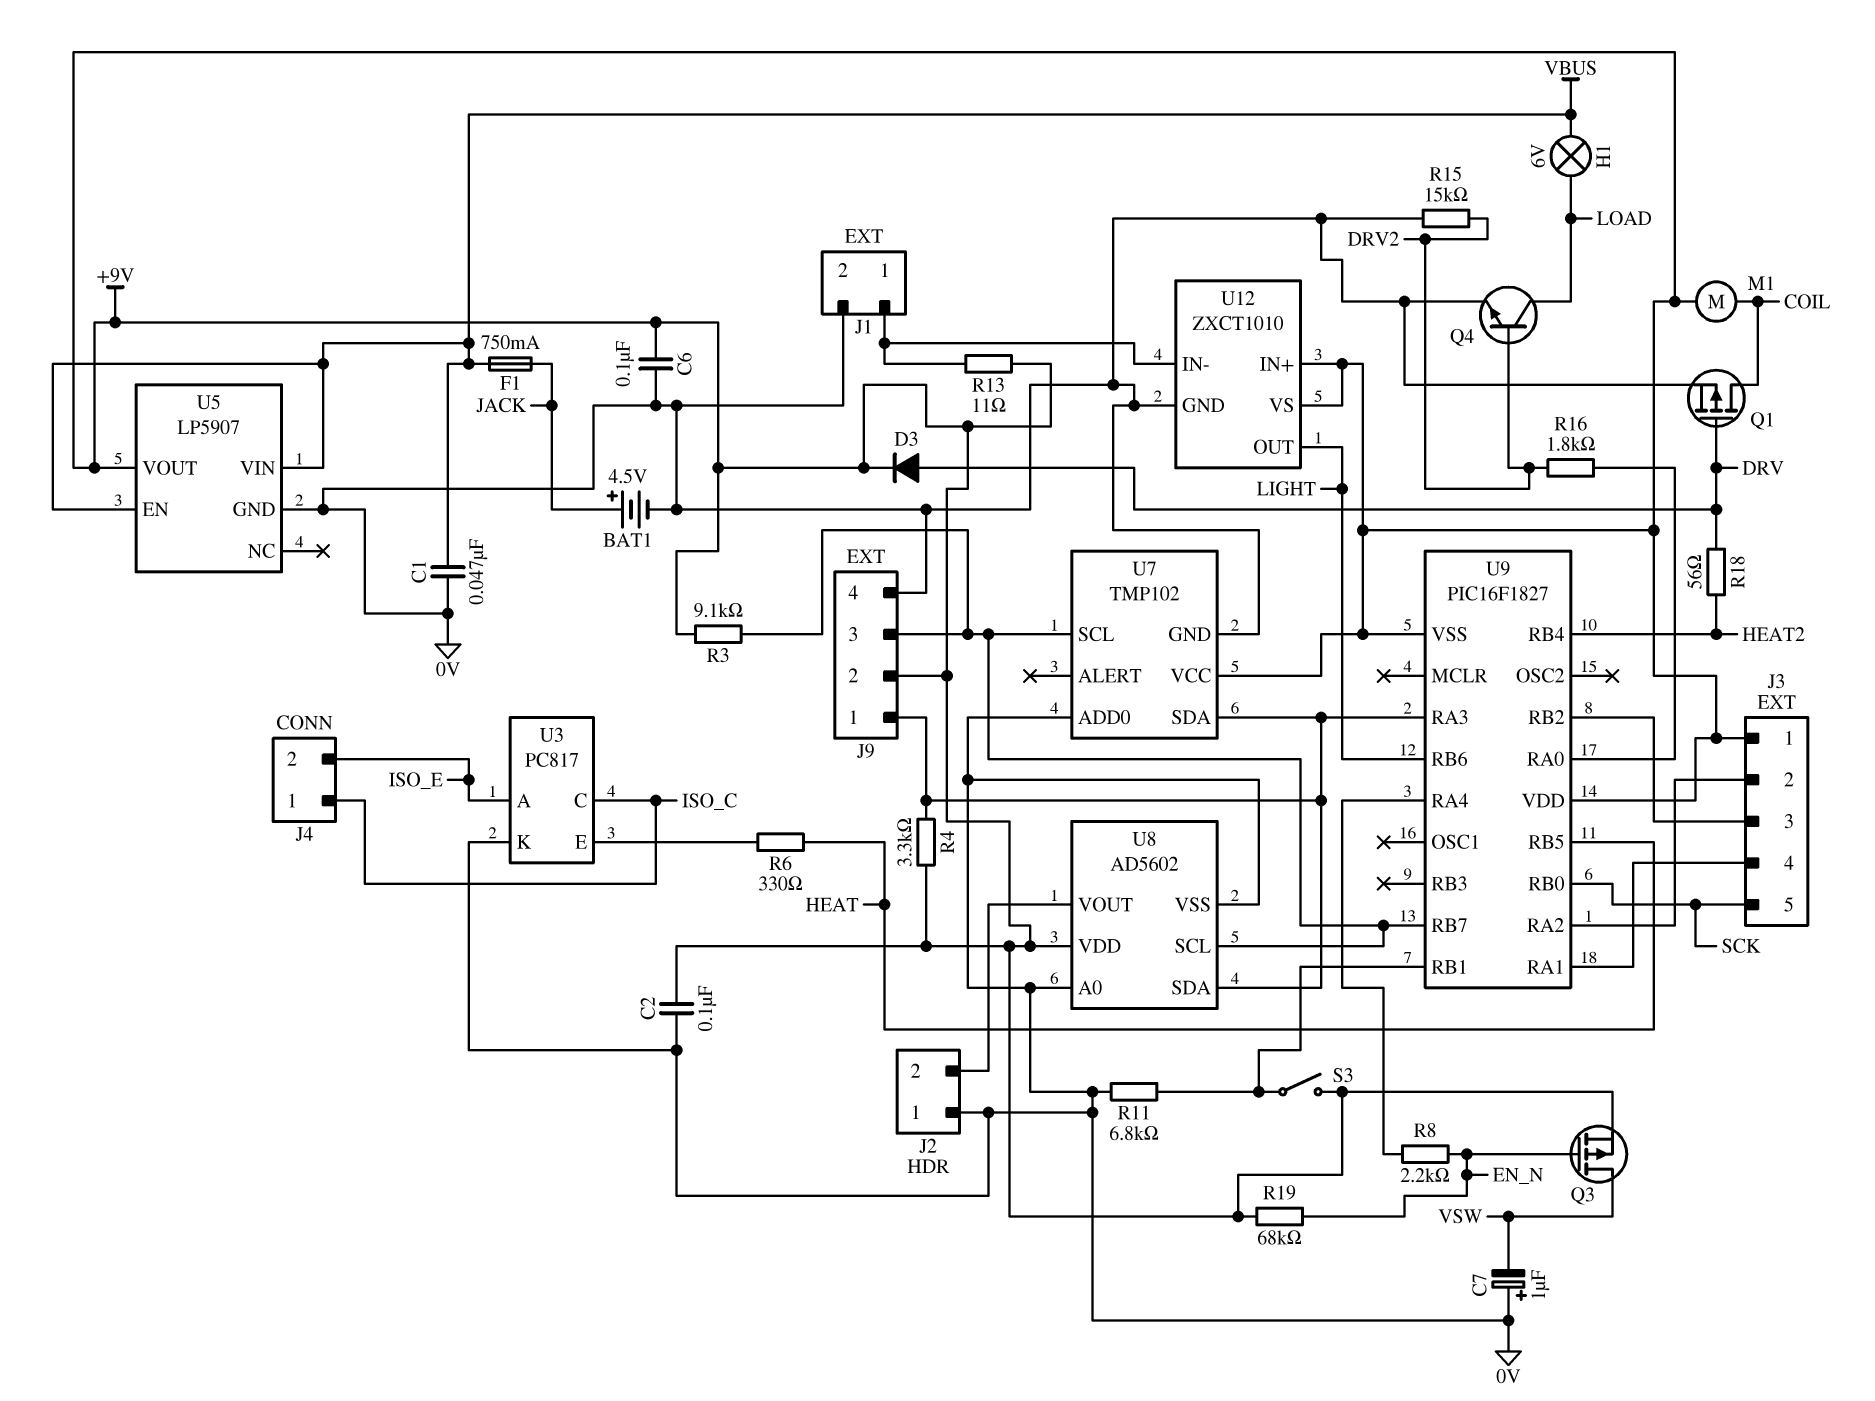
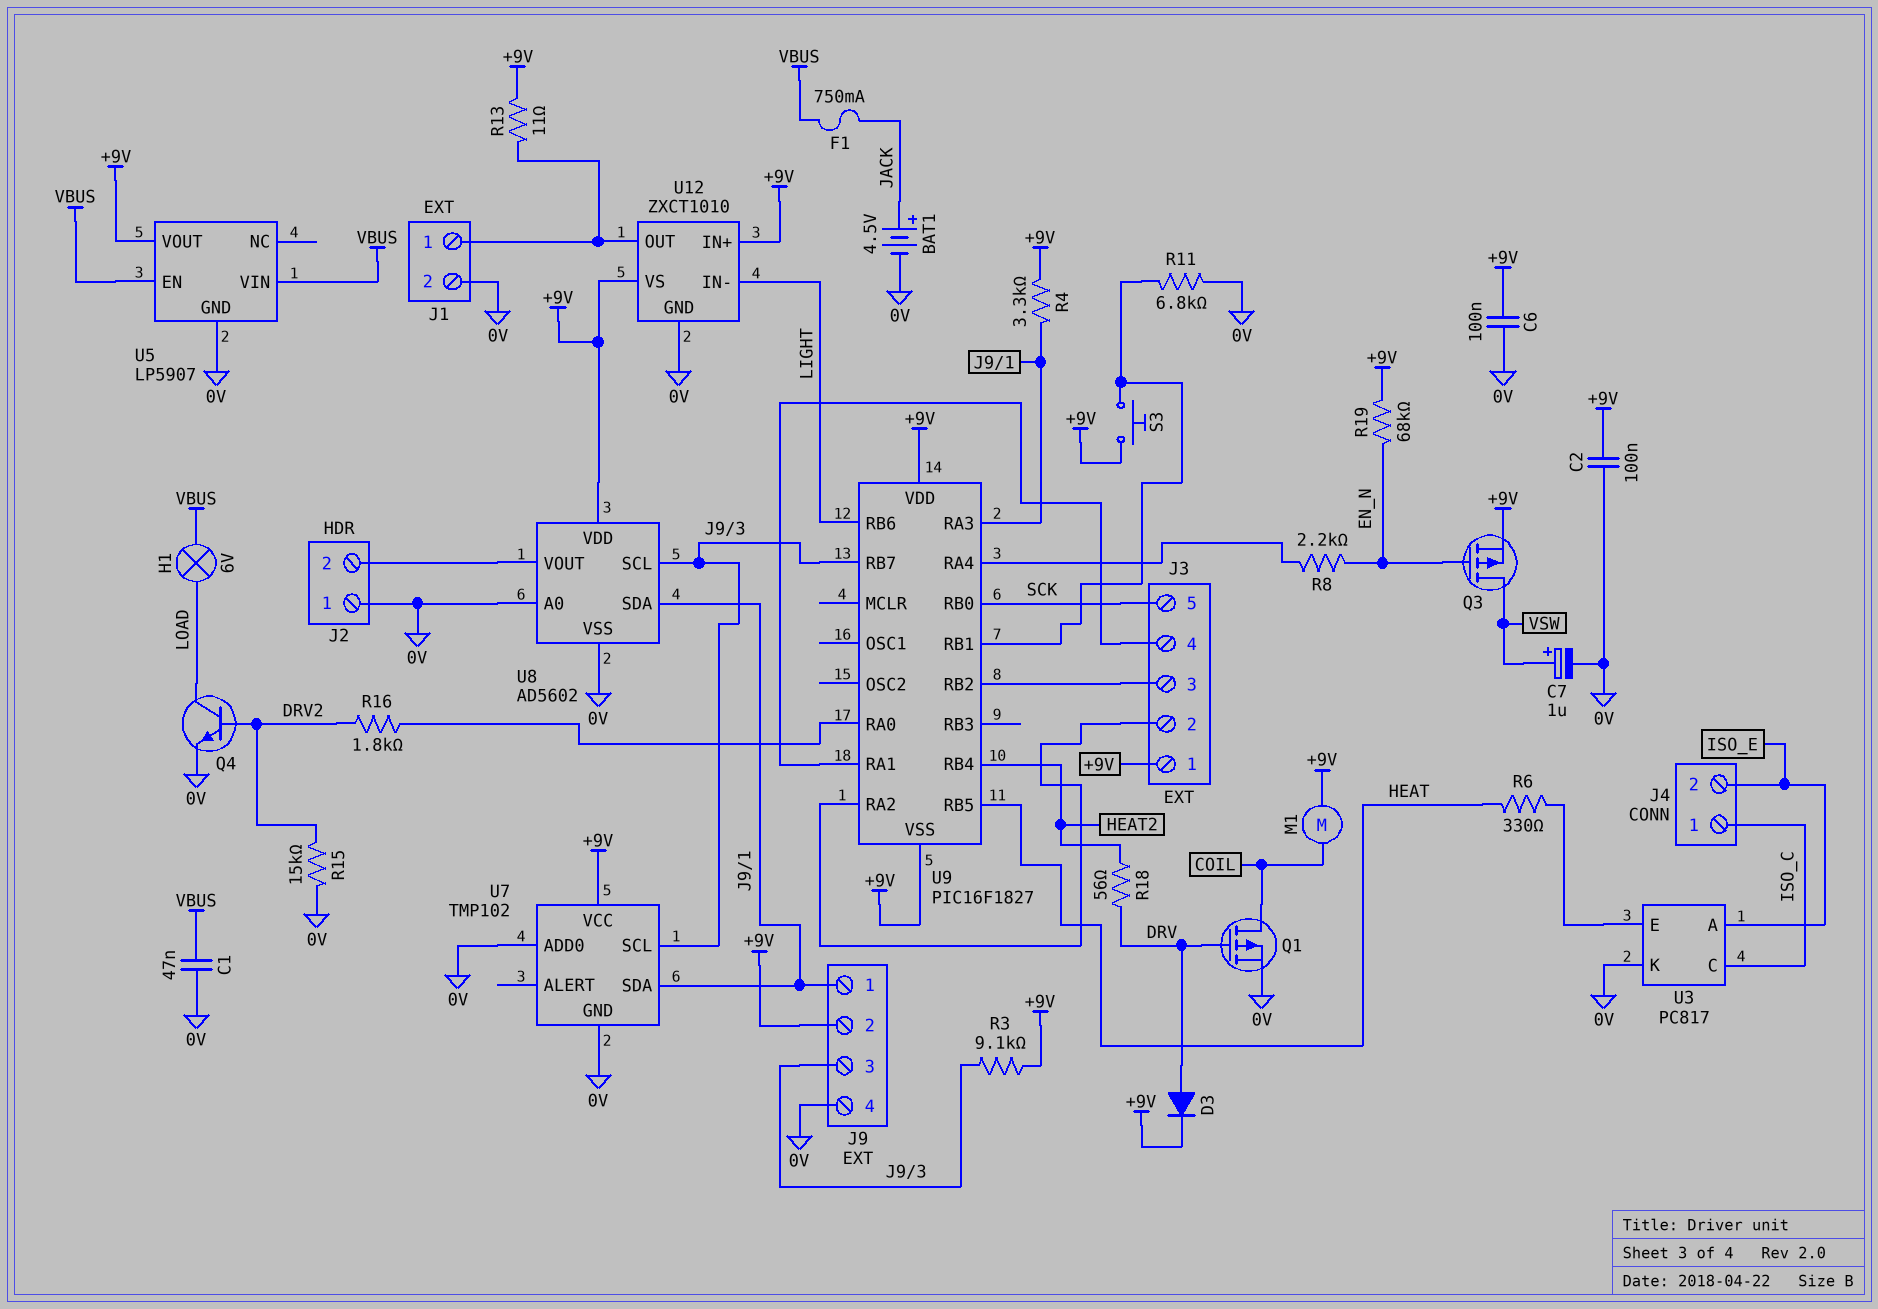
C7: 1uF (plus 0V, minus VSW) -> 1uF (plus VSW, minus 0V)
S3: switch (+9V, U9/RB1) -> button (+9V, U9/RB1)
U12 pin IN-: J1/1 -> LIGHT
U12 pin OUT: LIGHT -> J1/1

